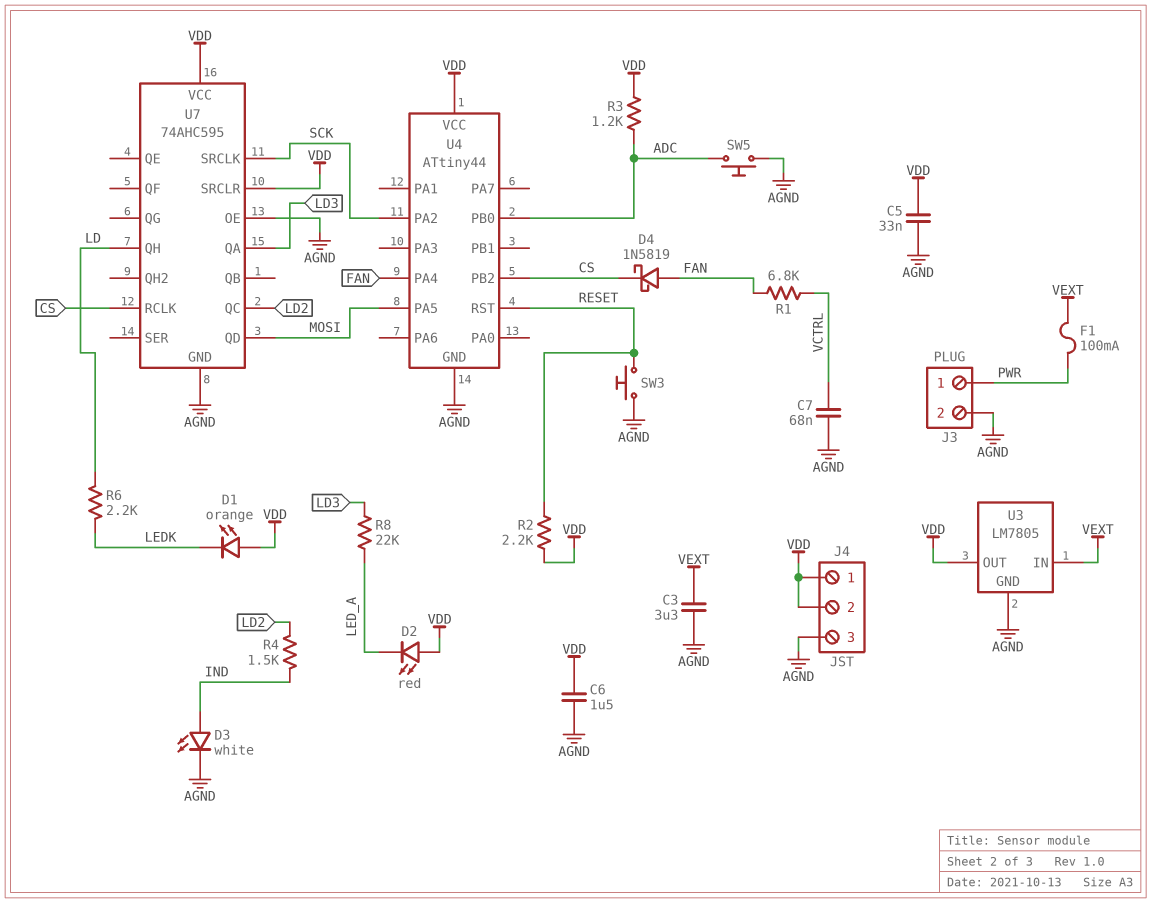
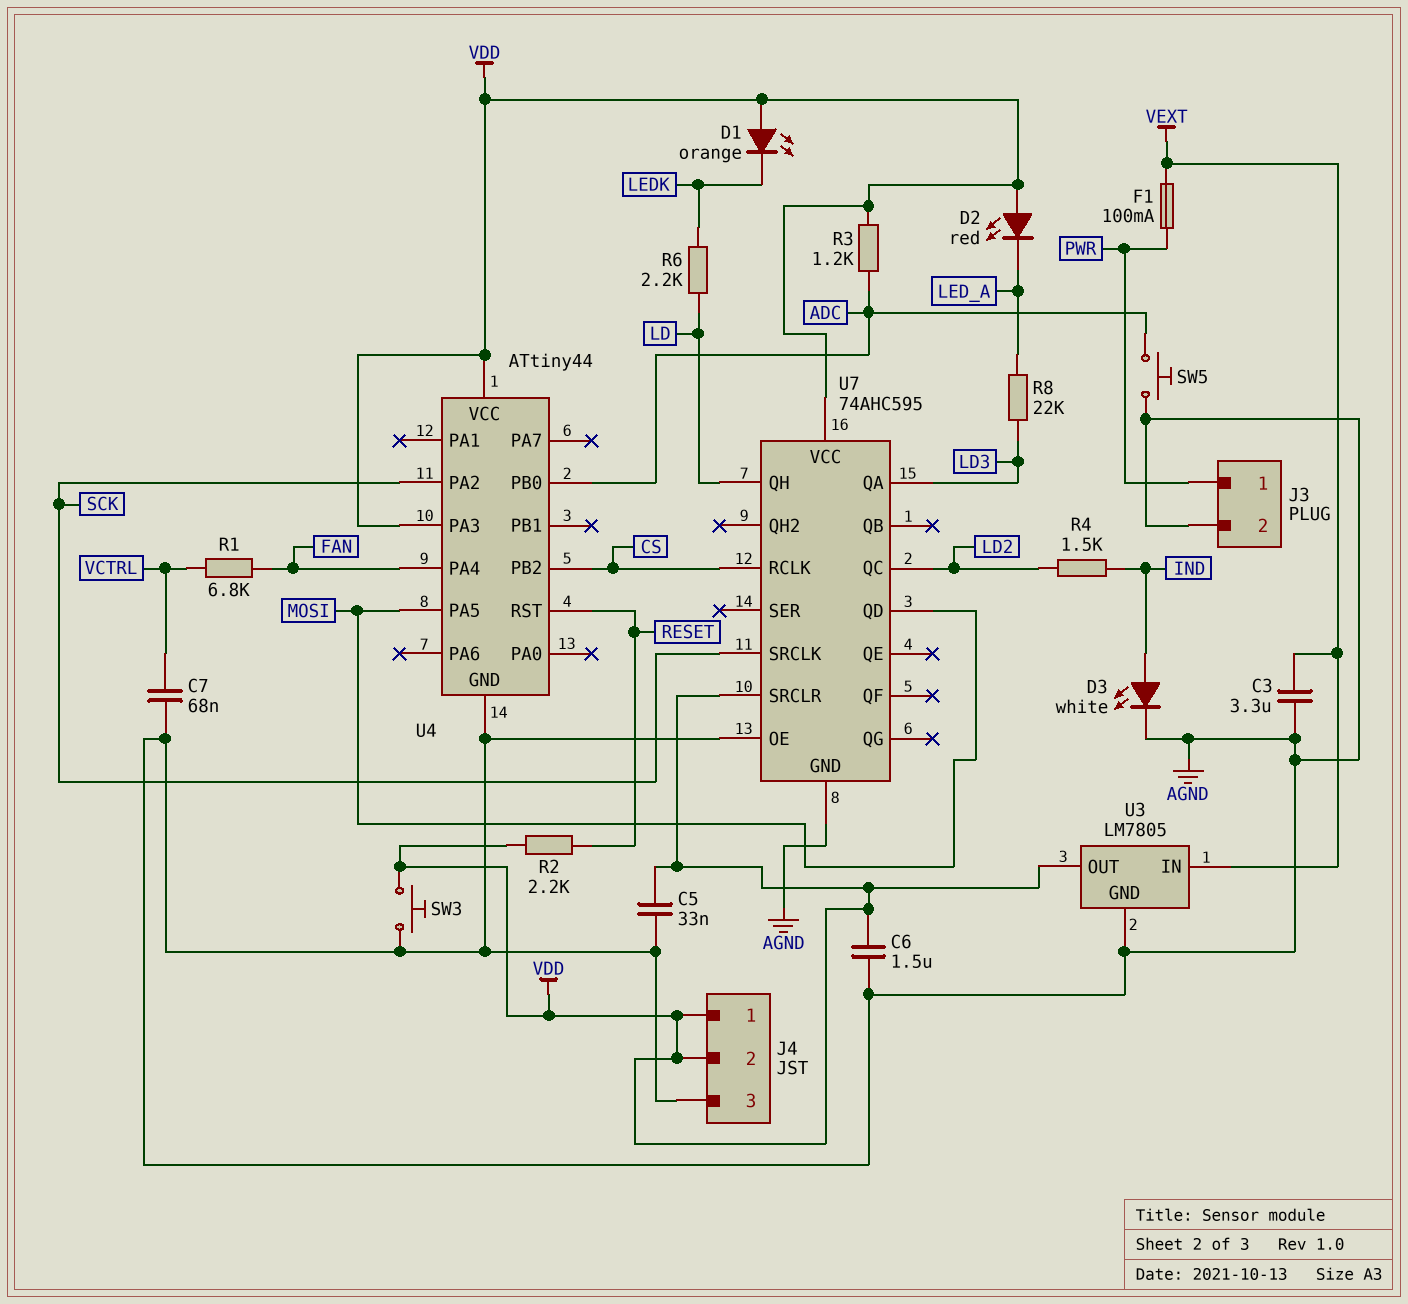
D4: schottky 1N5819 (A FAN, K CS) -> none
SW3: button (AGND, RESET) -> button (AGND, VDD)
U4 pin PA3: none -> VDD

